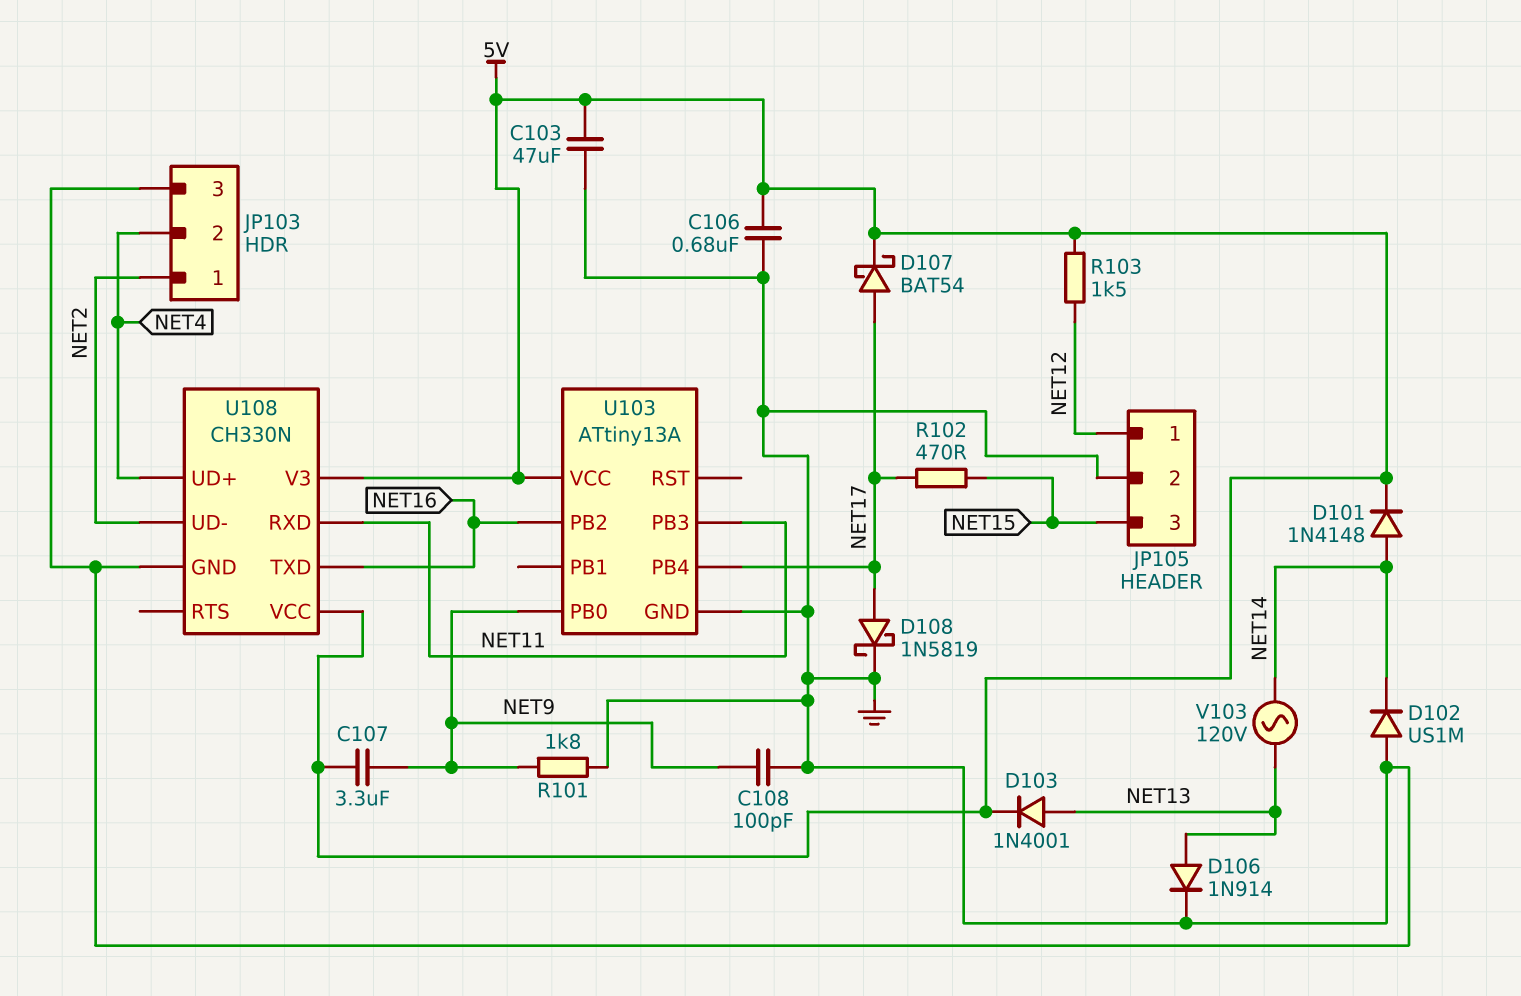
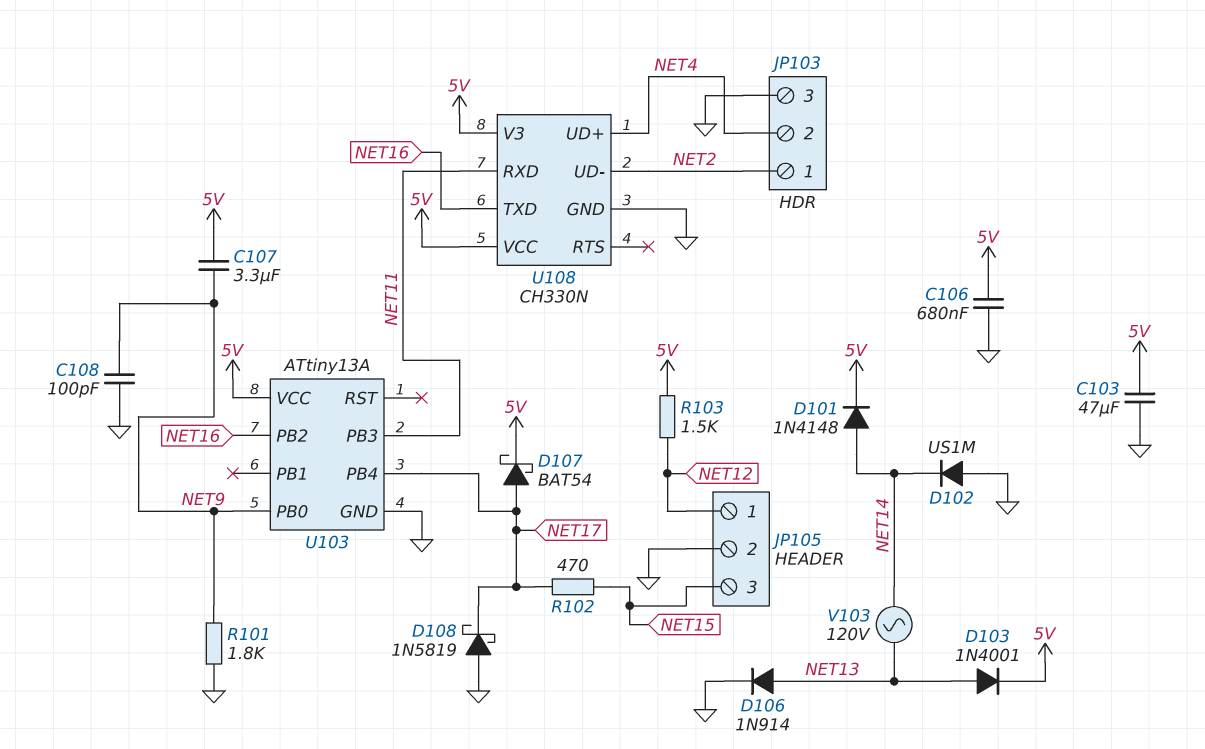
D108: schottky 1N5819 (A NET17, K GND) -> schottky 1N5819 (A GND, K NET17)

